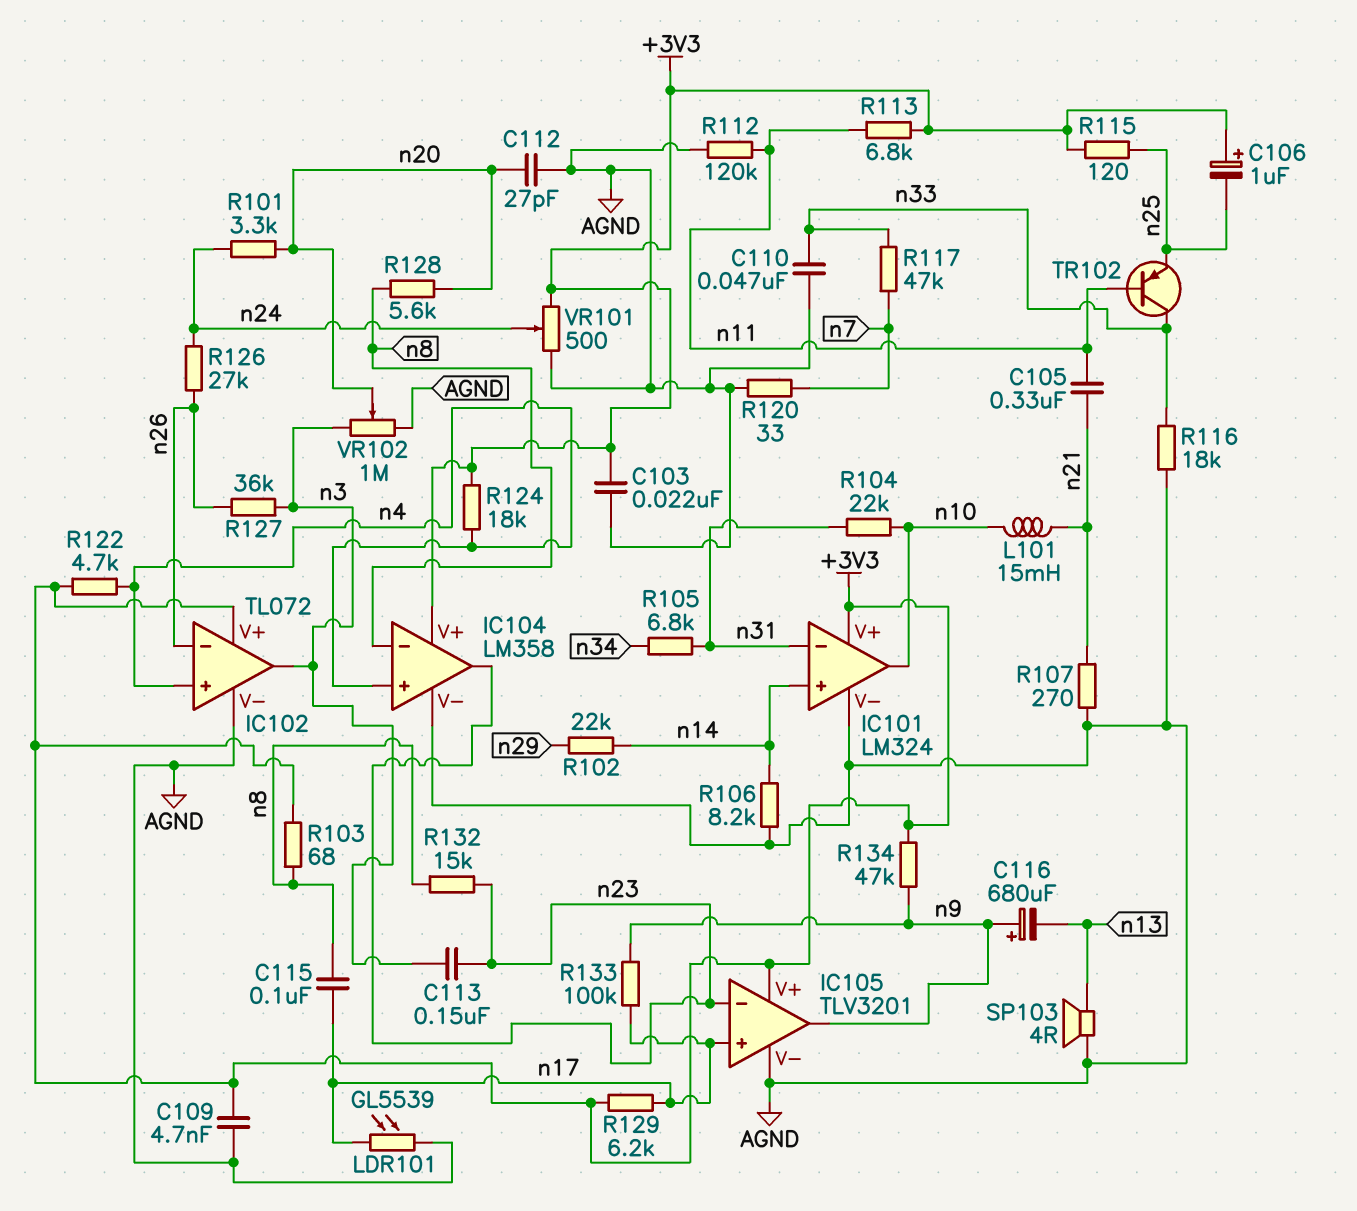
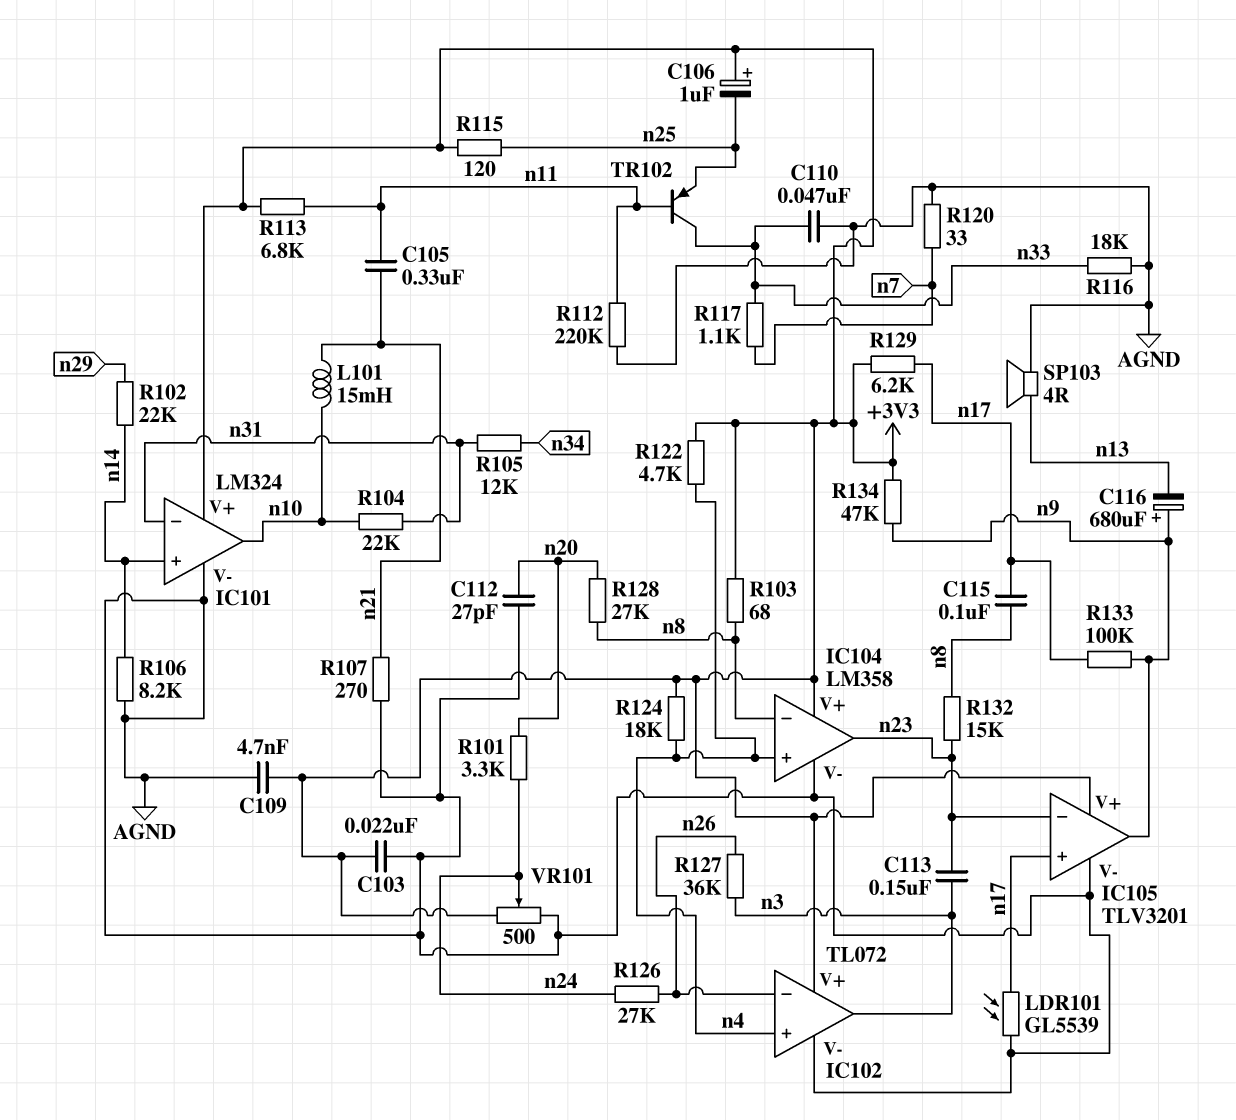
R105: 6.8k (n31, n34) -> 12k (n31, n34)
R112: 120k (AGND, n11) -> 220k (AGND, n11)
R117: 47k (n7, n33) -> 1.1k (n7, n33)
R128: 5.6k (n8, n20) -> 27k (n8, n20)
VR102: 1M (AGND, n3, wiper n20) -> none

